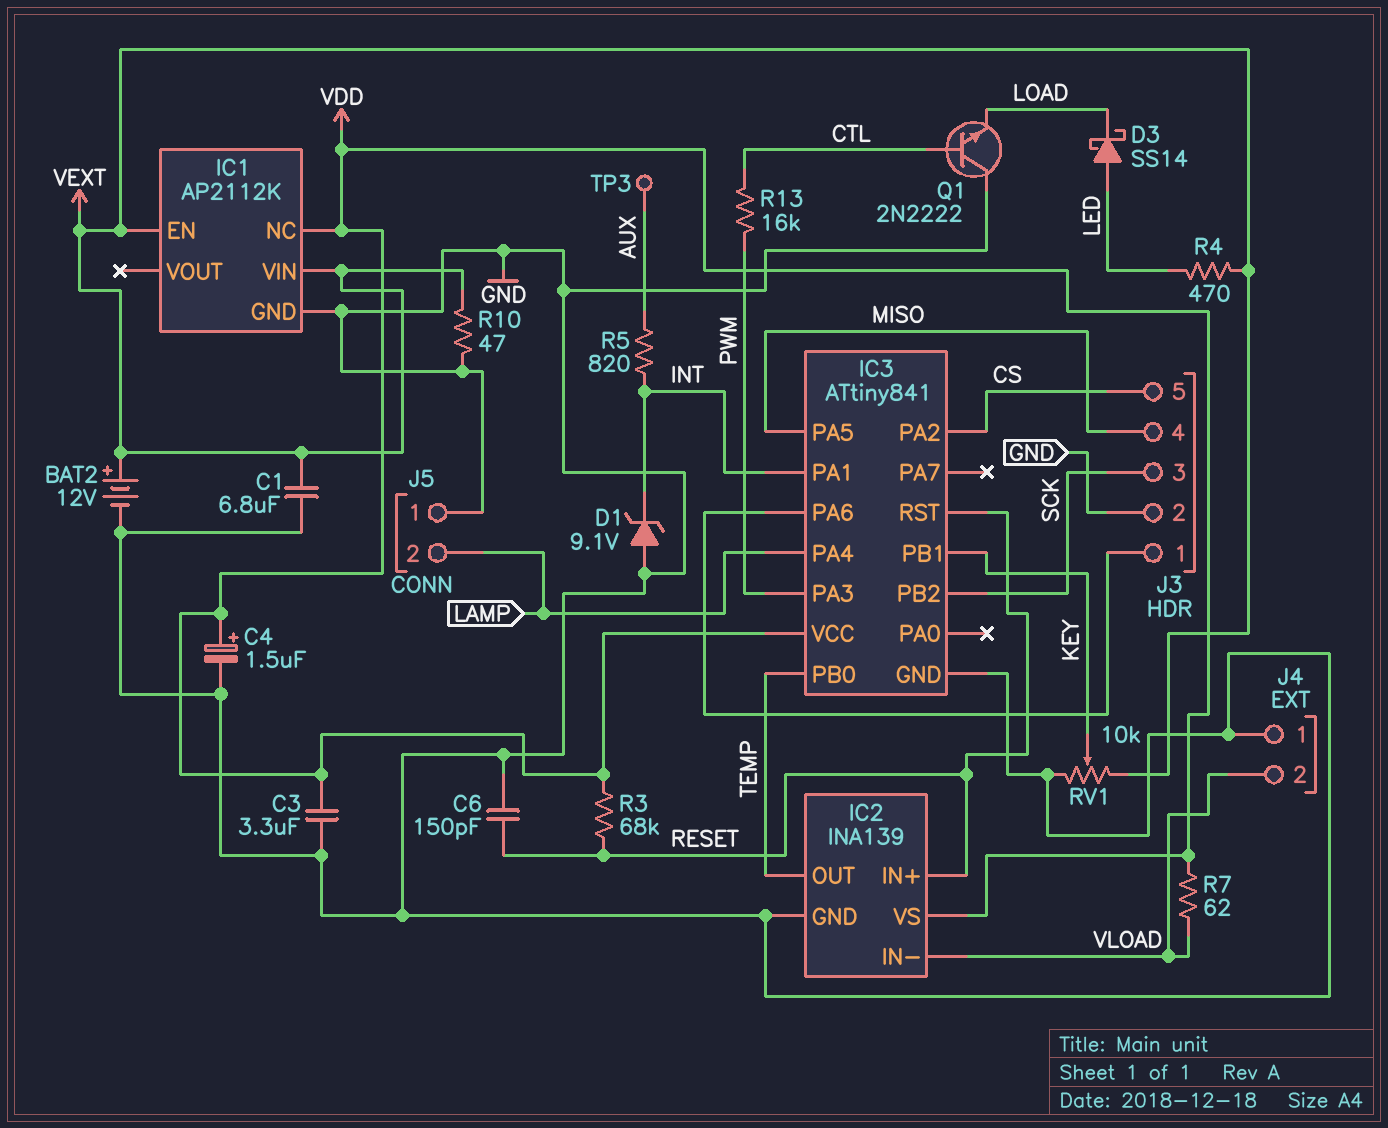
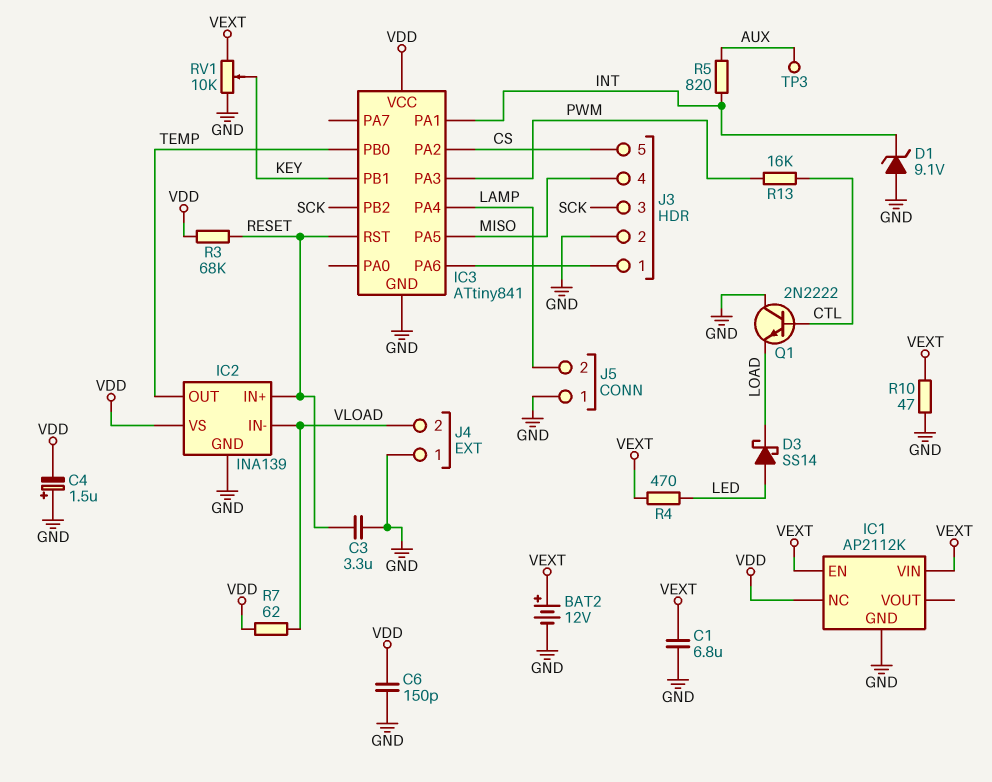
C3: 3.3uF (GND, VDD) -> 3.3uF (GND, RESET)
C4: 1.5uF (plus VDD, minus GND) -> 1.5uF (plus GND, minus VDD)
C6: 150pF (GND, RESET) -> 150pF (GND, VDD)

